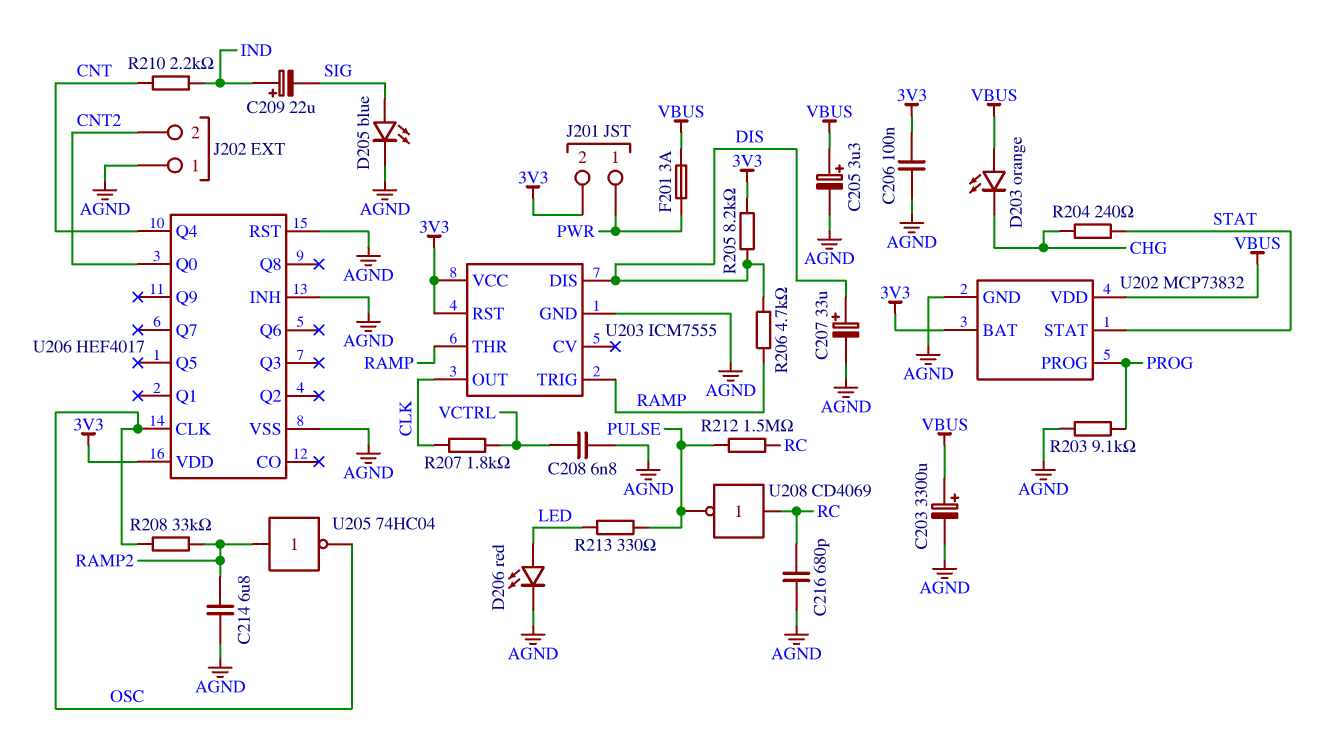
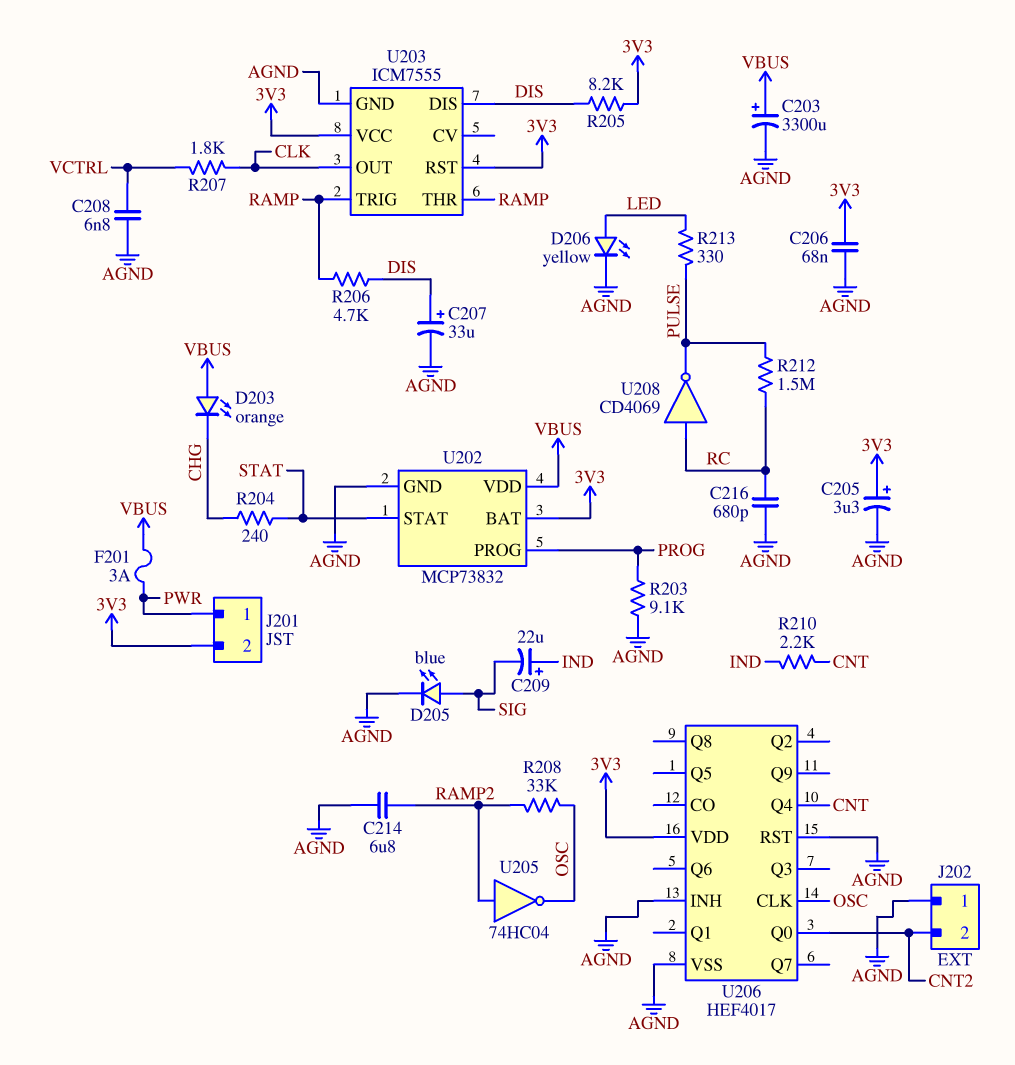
C205: 3.3uF (plus VBUS, minus AGND) -> 3.3uF (plus 3V3, minus AGND)
C206: 100nF (3V3, AGND) -> 68nF (3V3, AGND)
D206: LED red (A LED, K AGND) -> LED yellow (A LED, K AGND)

